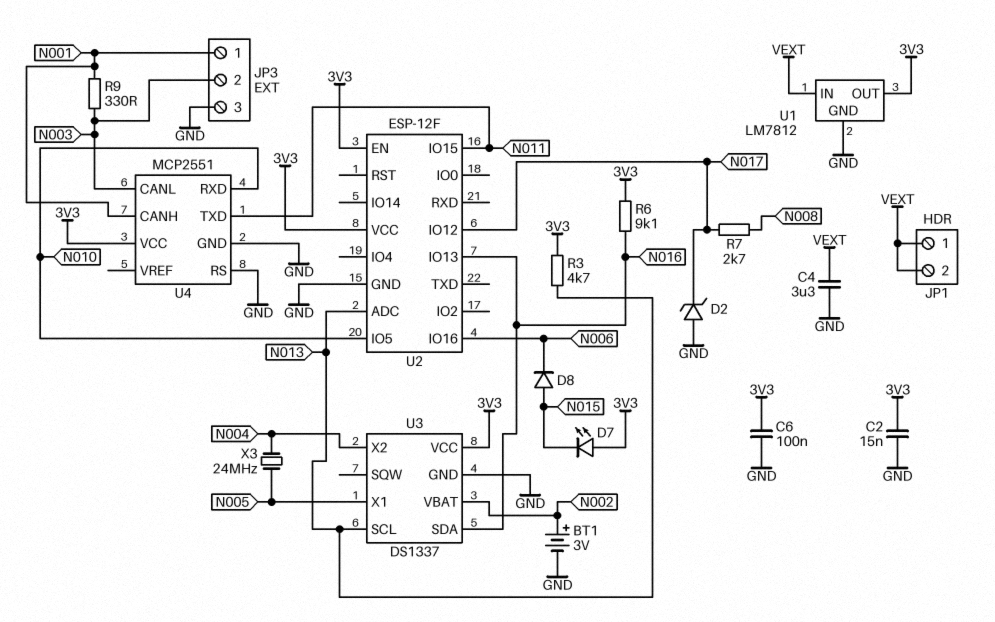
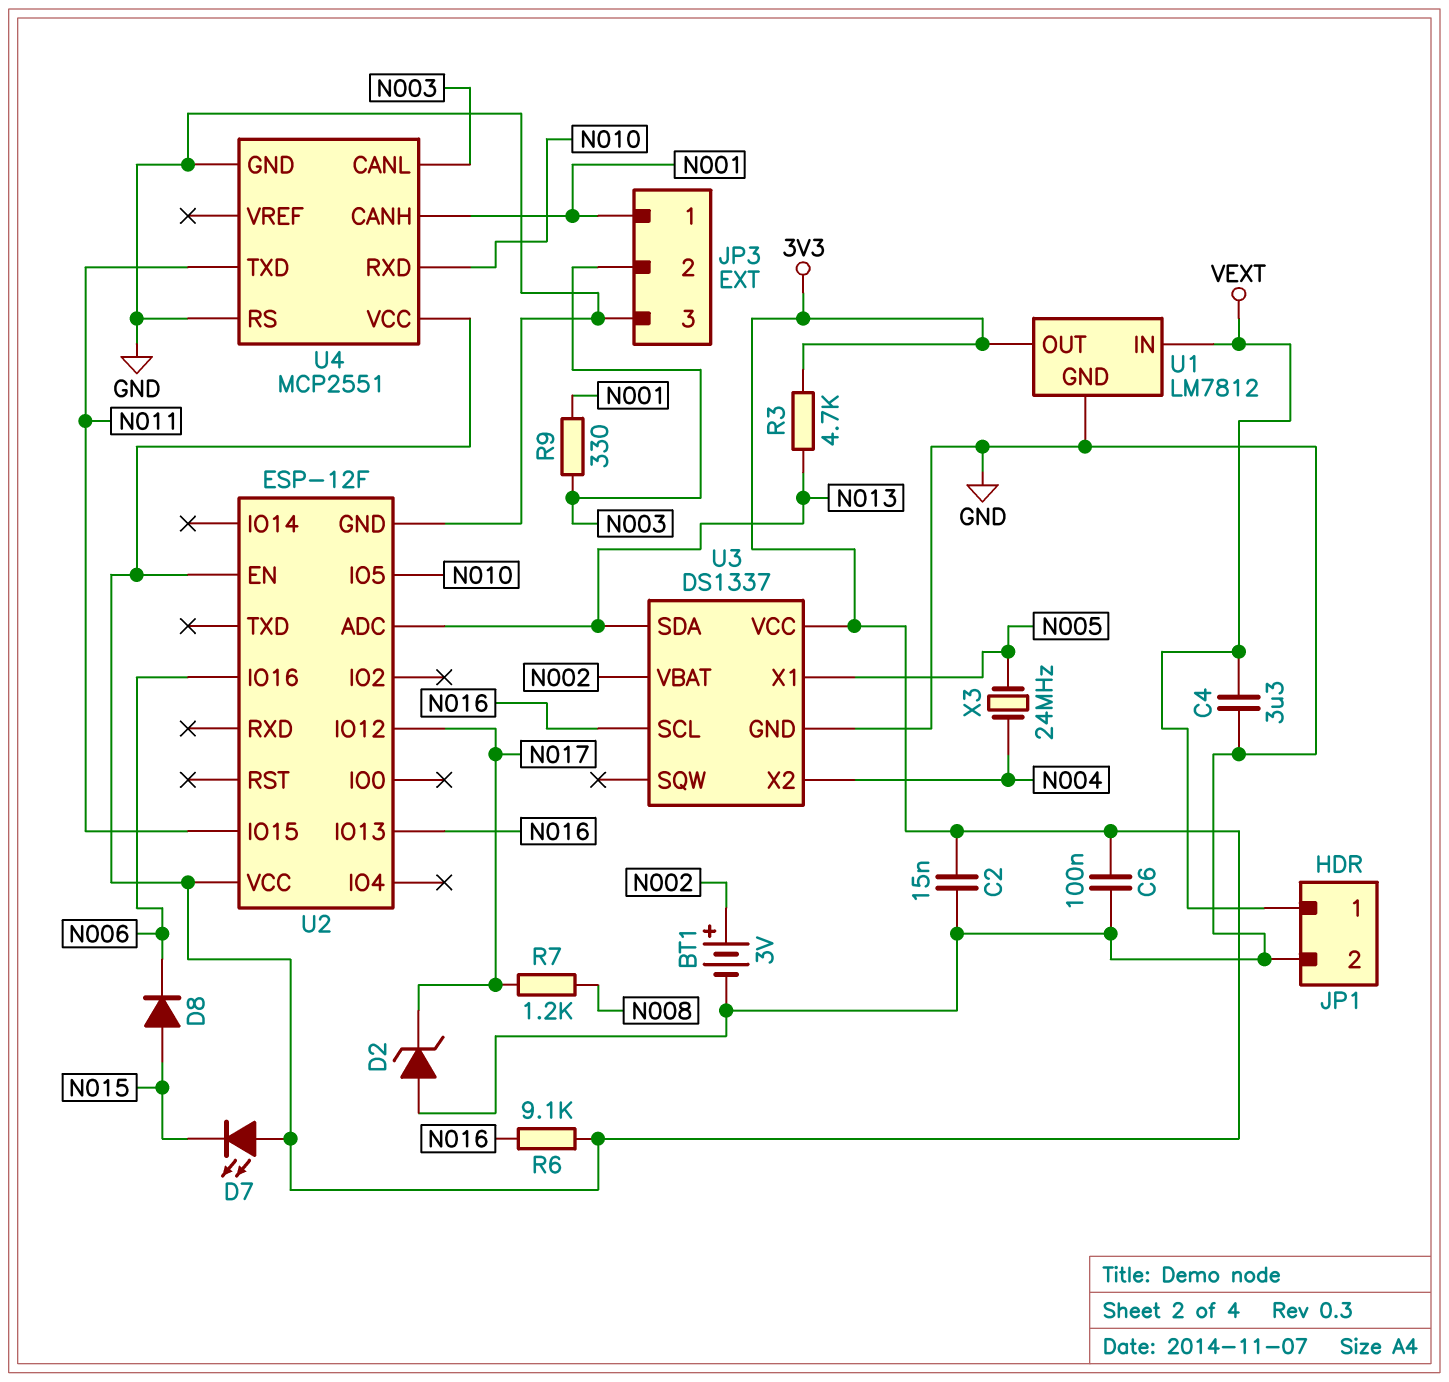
JP1 pin 2: VEXT -> GND
R7: 2.7k (N008, N017) -> 1.2k (N008, N017)
U3 pin SCL: N013 -> N016
U3 pin SDA: N016 -> N013

